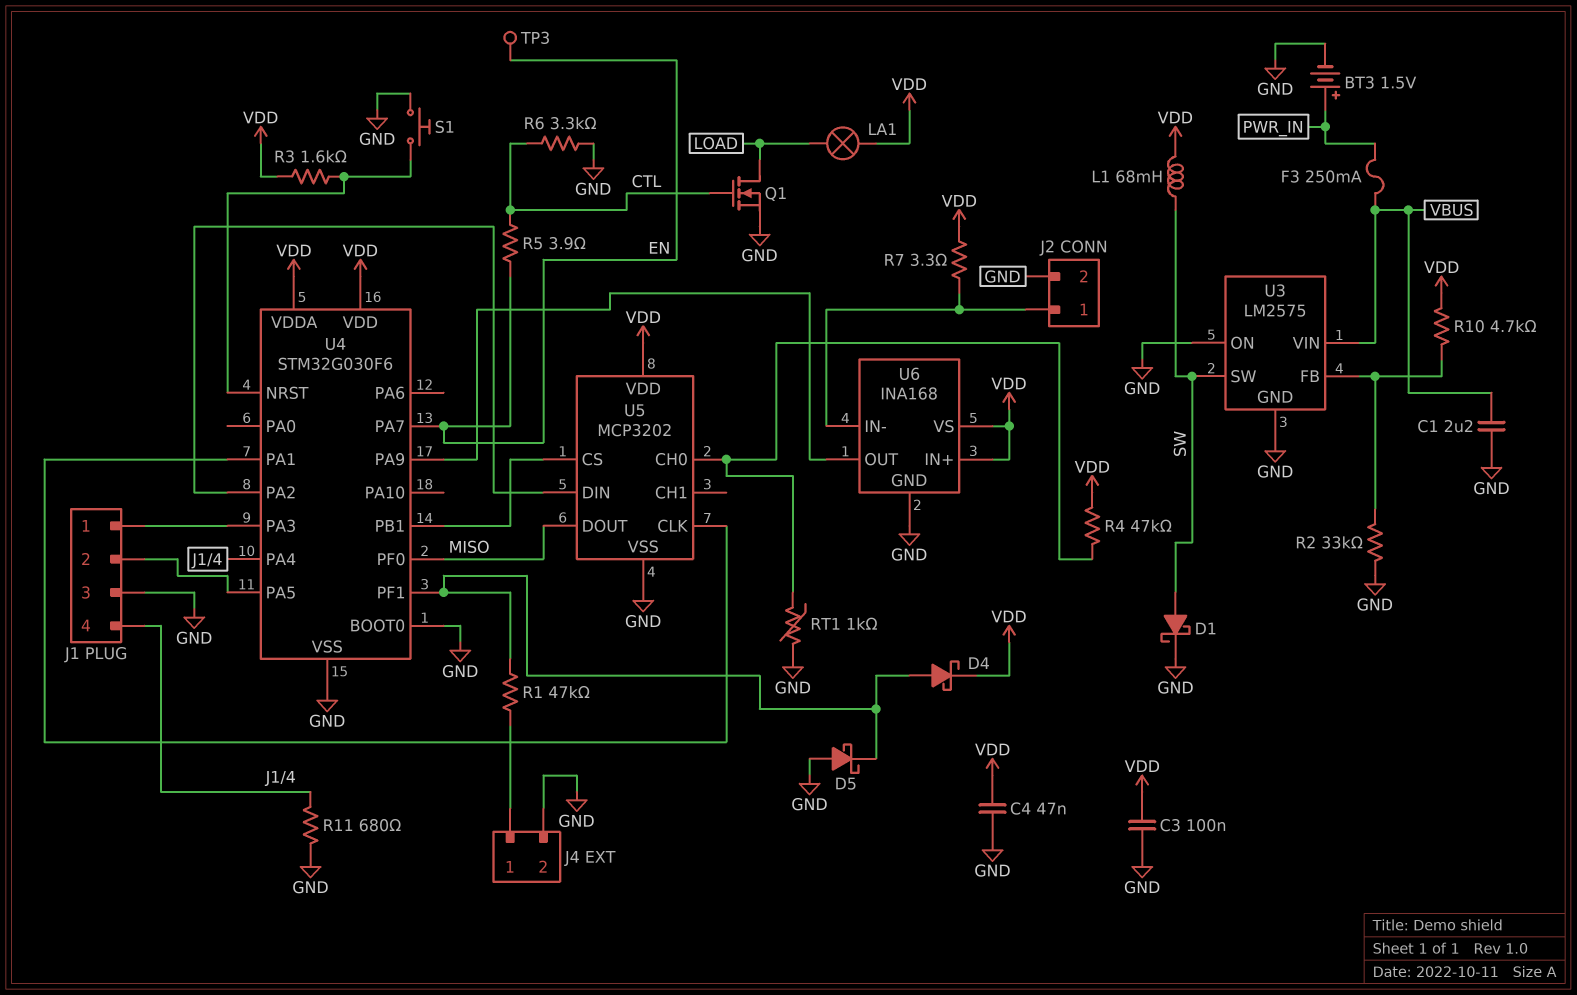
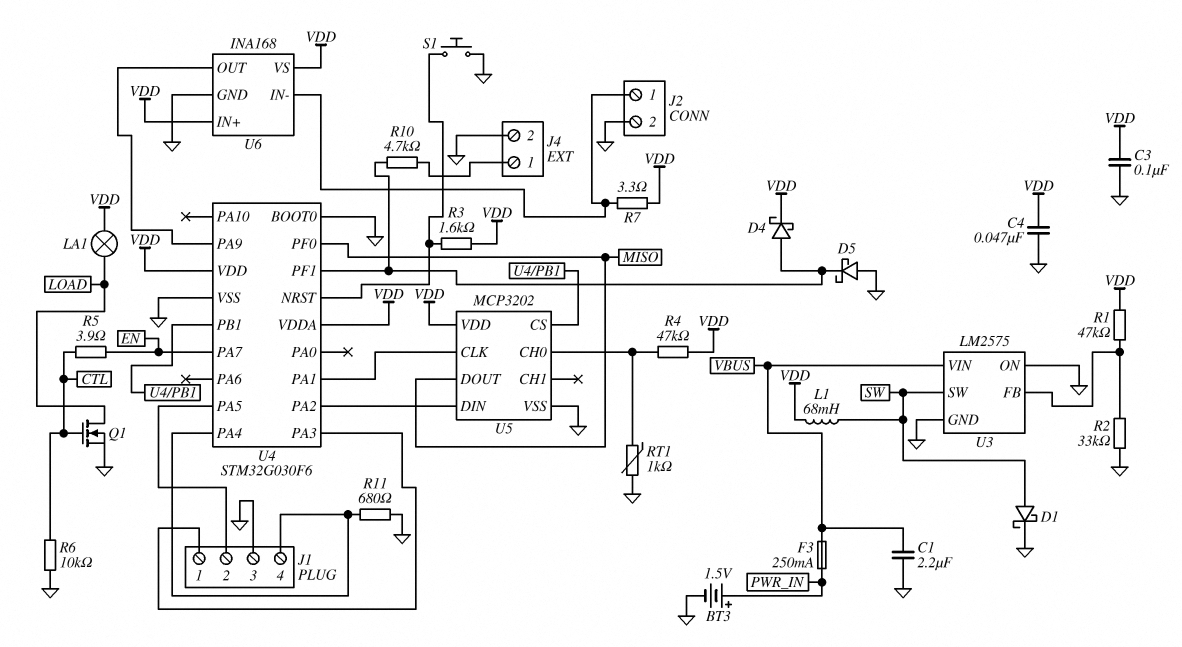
R1: 47k (J4/1, U4/PF1) -> 47k (U3/FB, VDD)
R6: 3.3k (CTL, GND) -> 10k (CTL, GND)
R10: 4.7k (U3/FB, VDD) -> 4.7k (J4/1, U4/PF1)
TP3: test point (EN) -> none

